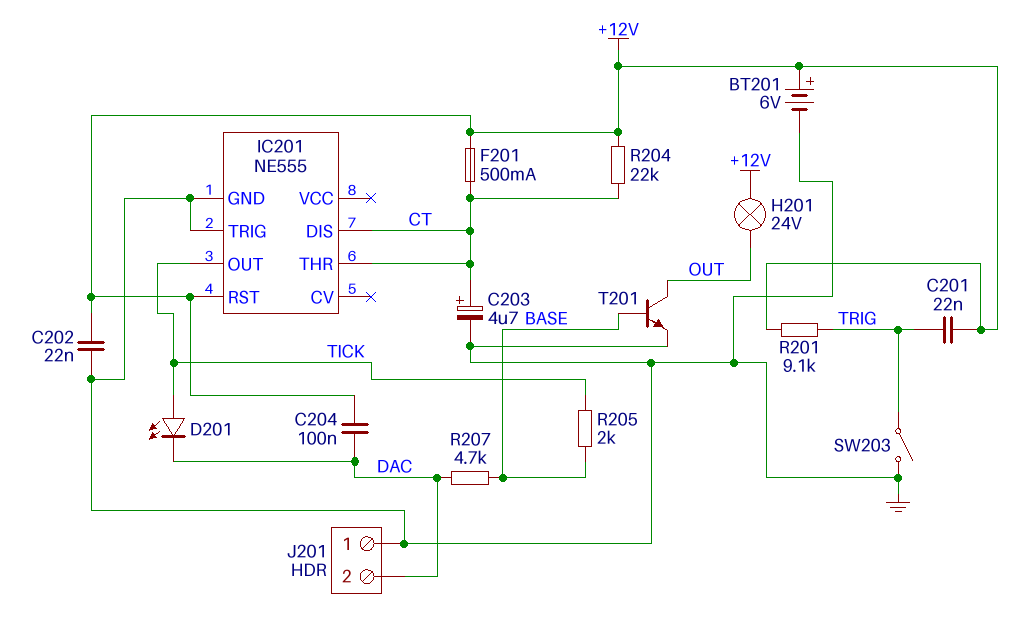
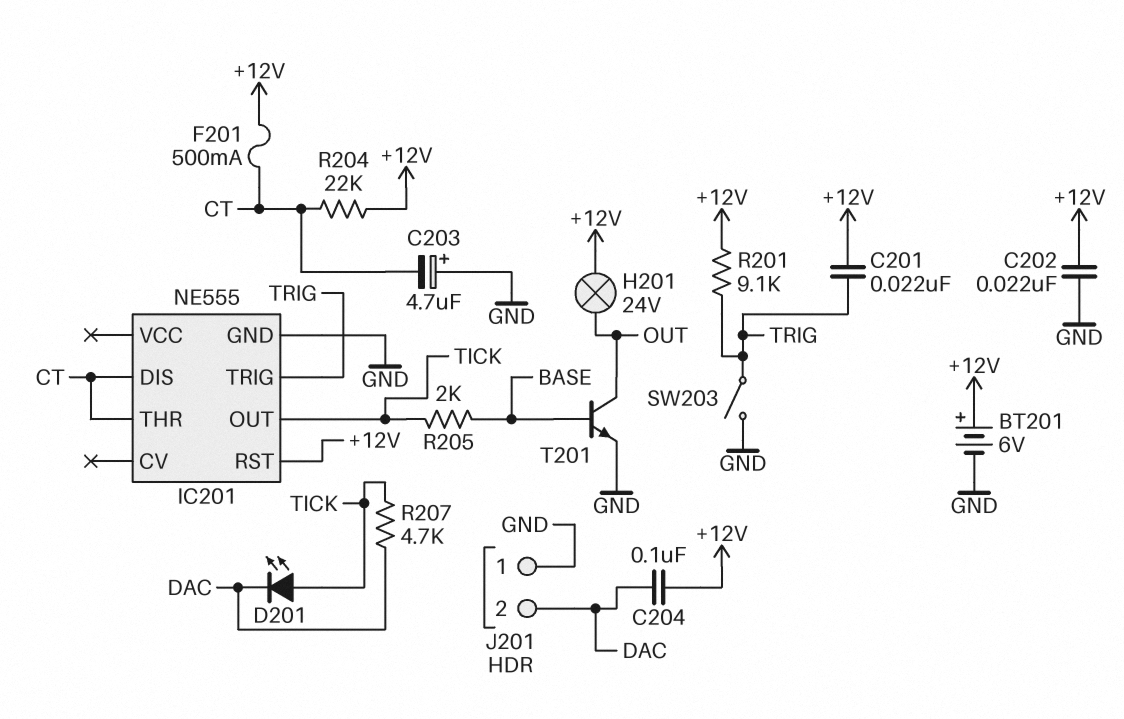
C203: 4.7uF (plus CT, minus GND) -> 4.7uF (plus GND, minus CT)
IC201 pin TRIG: GND -> TRIG
R207: 4.7k (BASE, DAC) -> 4.7k (DAC, TICK)

